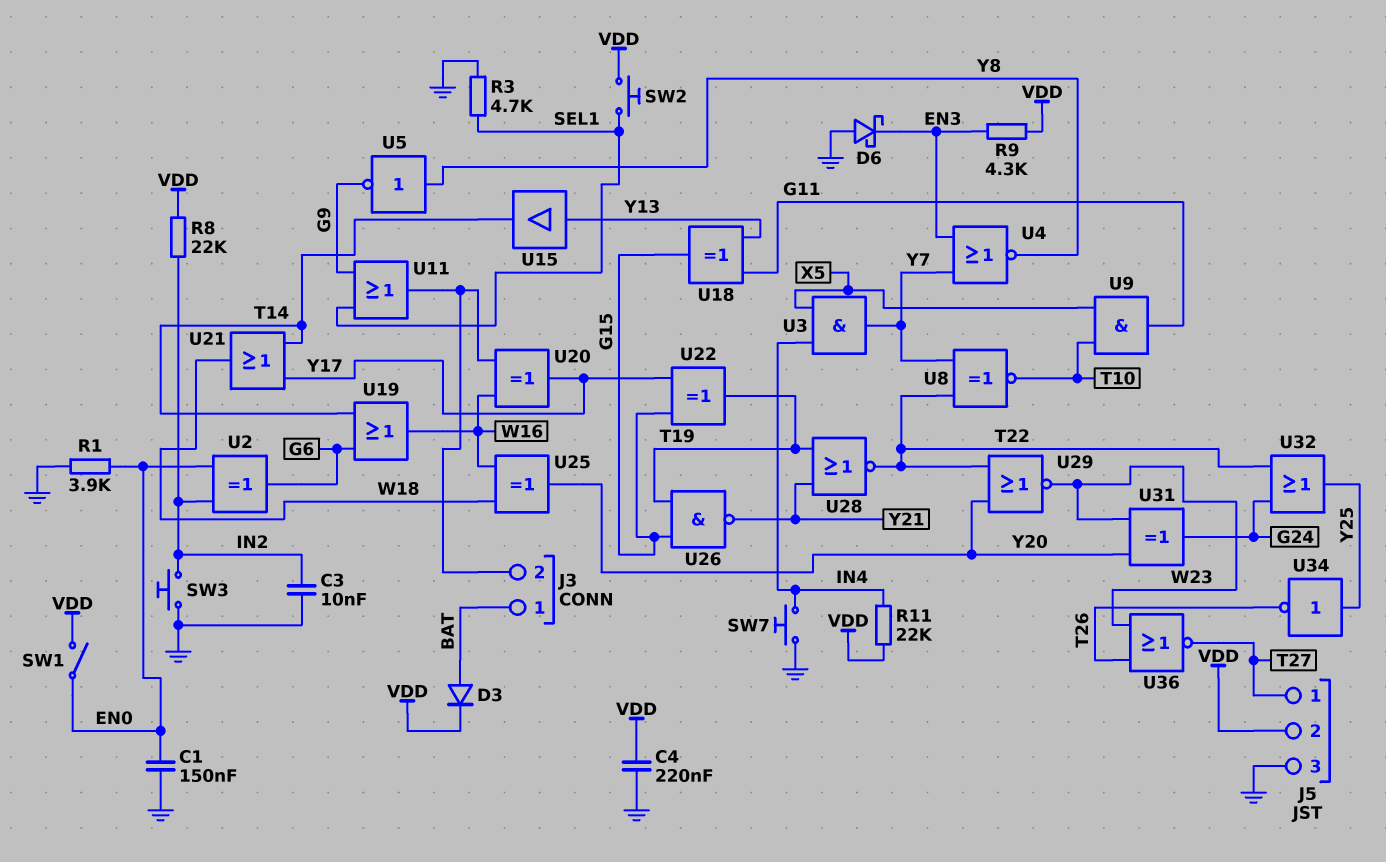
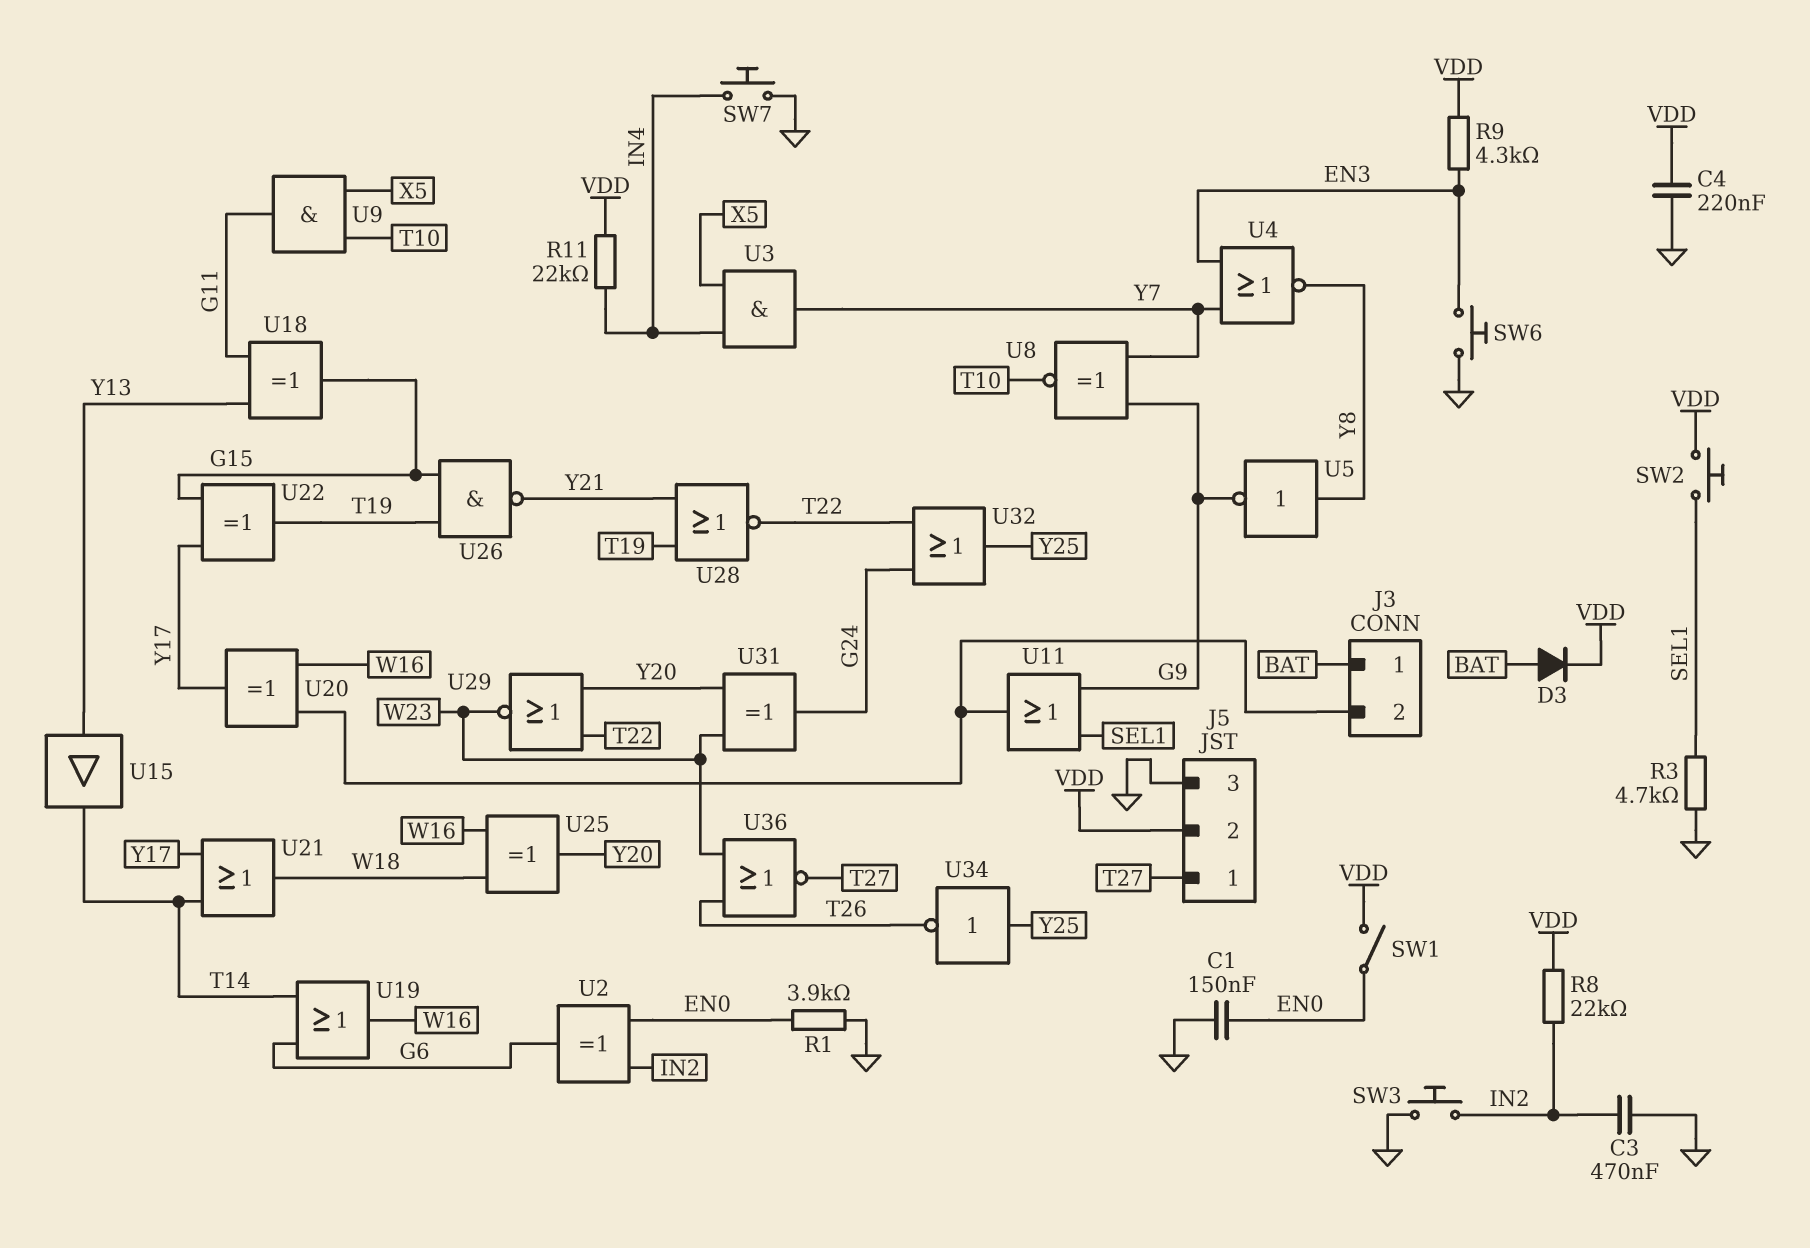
C3: 10nF (GND, IN2) -> 470nF (GND, IN2)
D6: schottky (A GND, K EN3) -> none
SW6: none -> button (EN3, GND)
U8: XNOR (in T22, in Y7, out T10) -> XNOR (in G9, in Y7, out T10)

